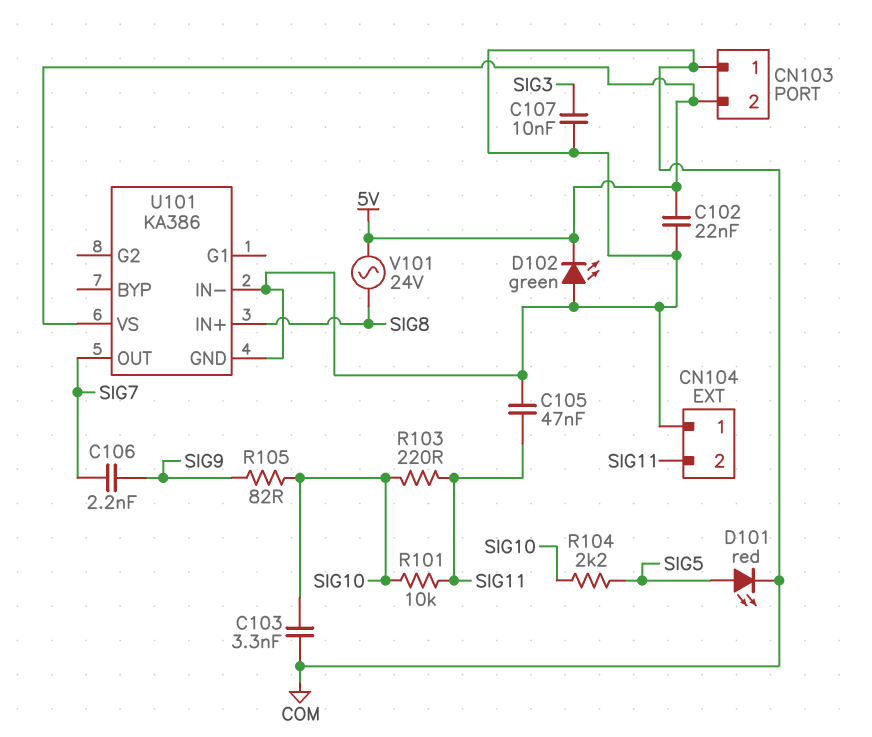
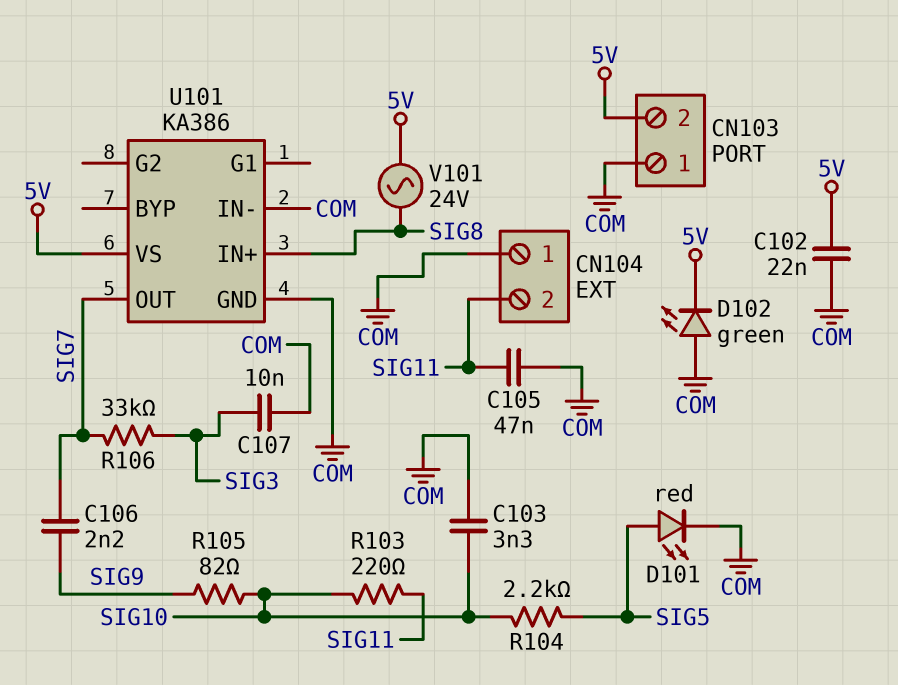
R101: 10k (SIG10, SIG11) -> none
R106: none -> 33k (SIG3, SIG7)

